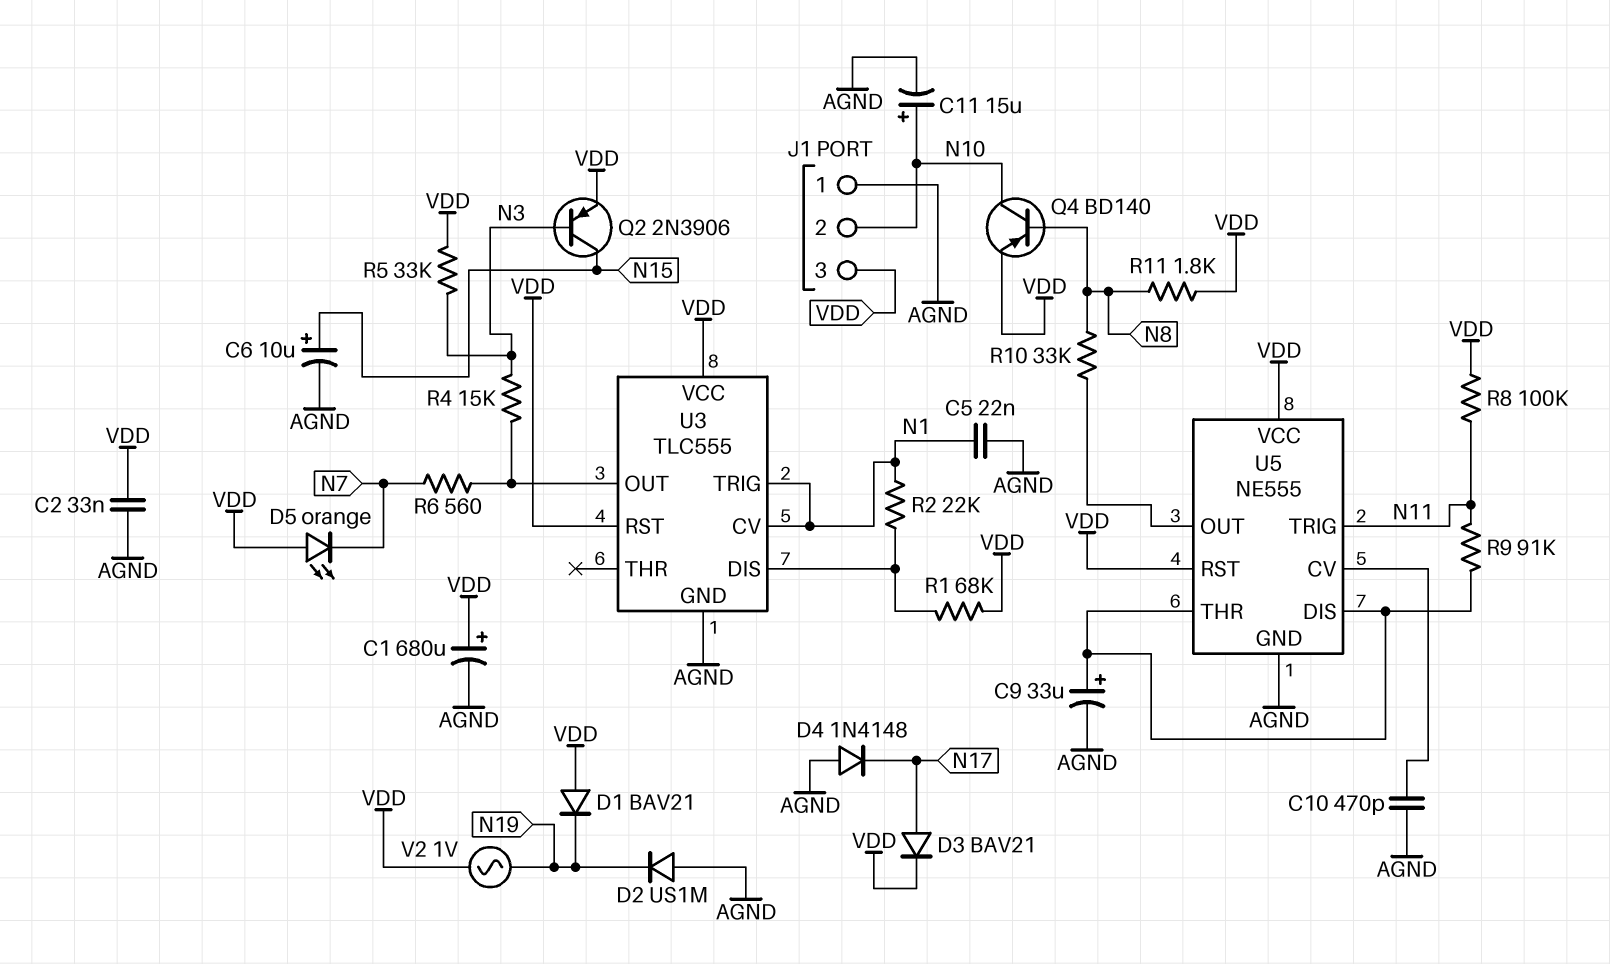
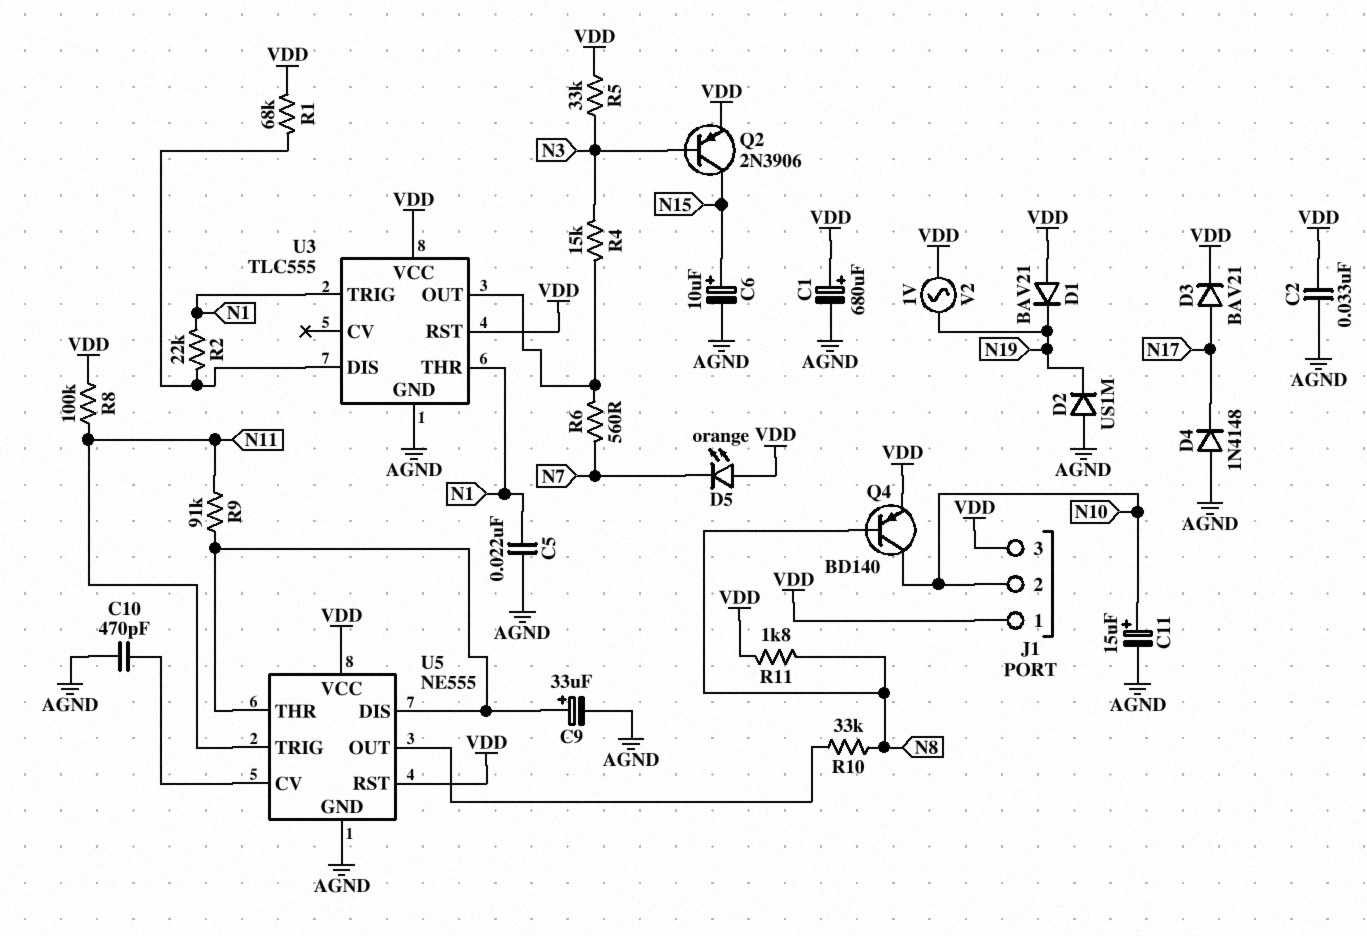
J1 pin 1: AGND -> VDD
U3 pin CV: N1 -> none
U3 pin THR: none -> N1

